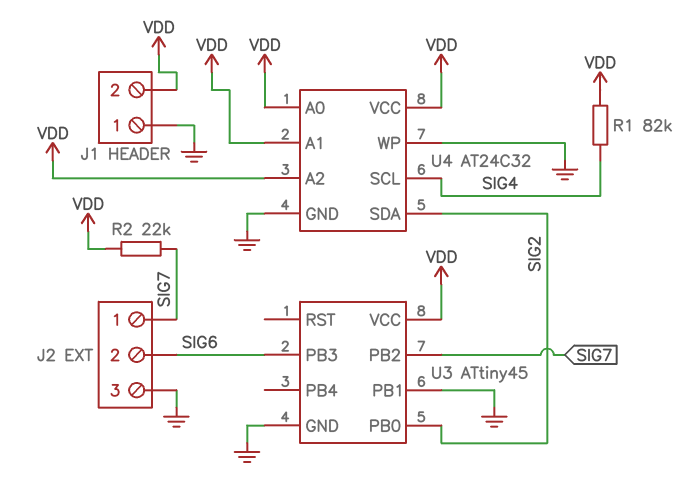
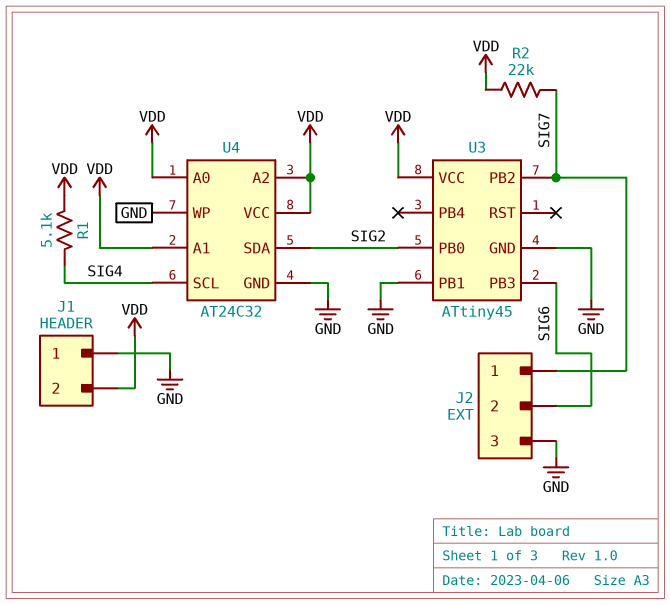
R1: 82k (SIG4, VDD) -> 5.1k (SIG4, VDD)

